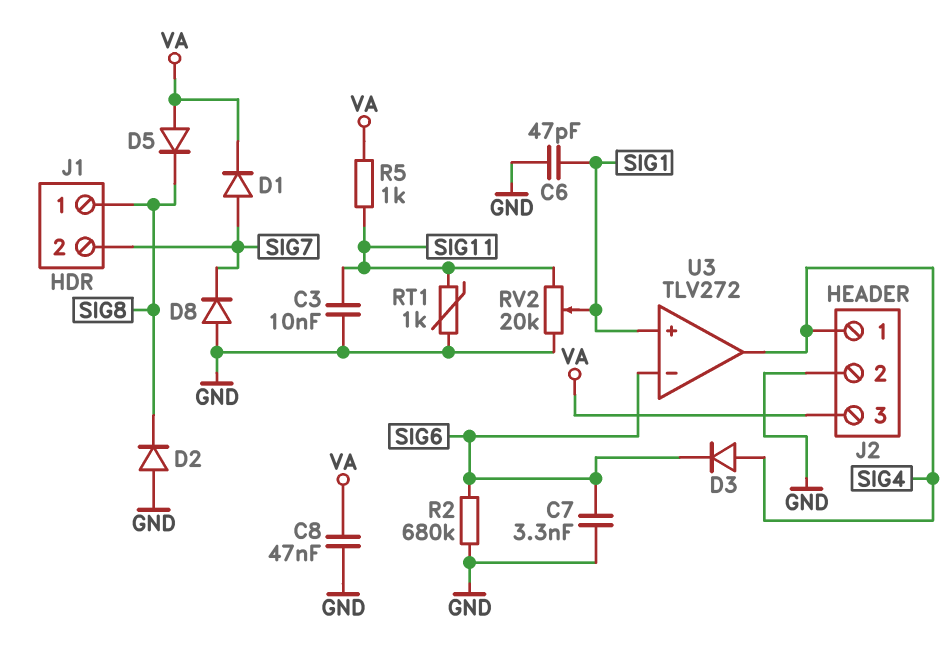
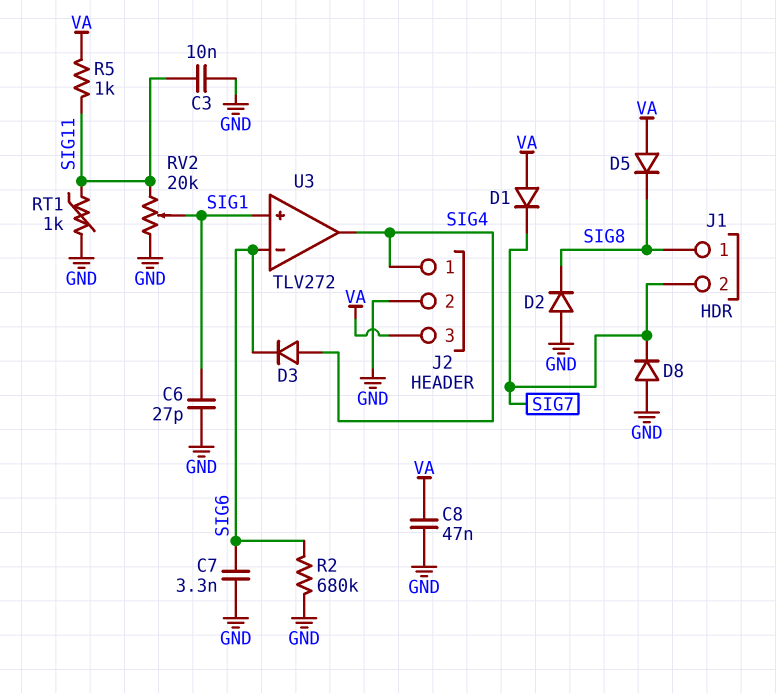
C6: 47pF (GND, SIG1) -> 27pF (GND, SIG1)
D1: diode (A SIG7, K VA) -> diode (A VA, K SIG7)

